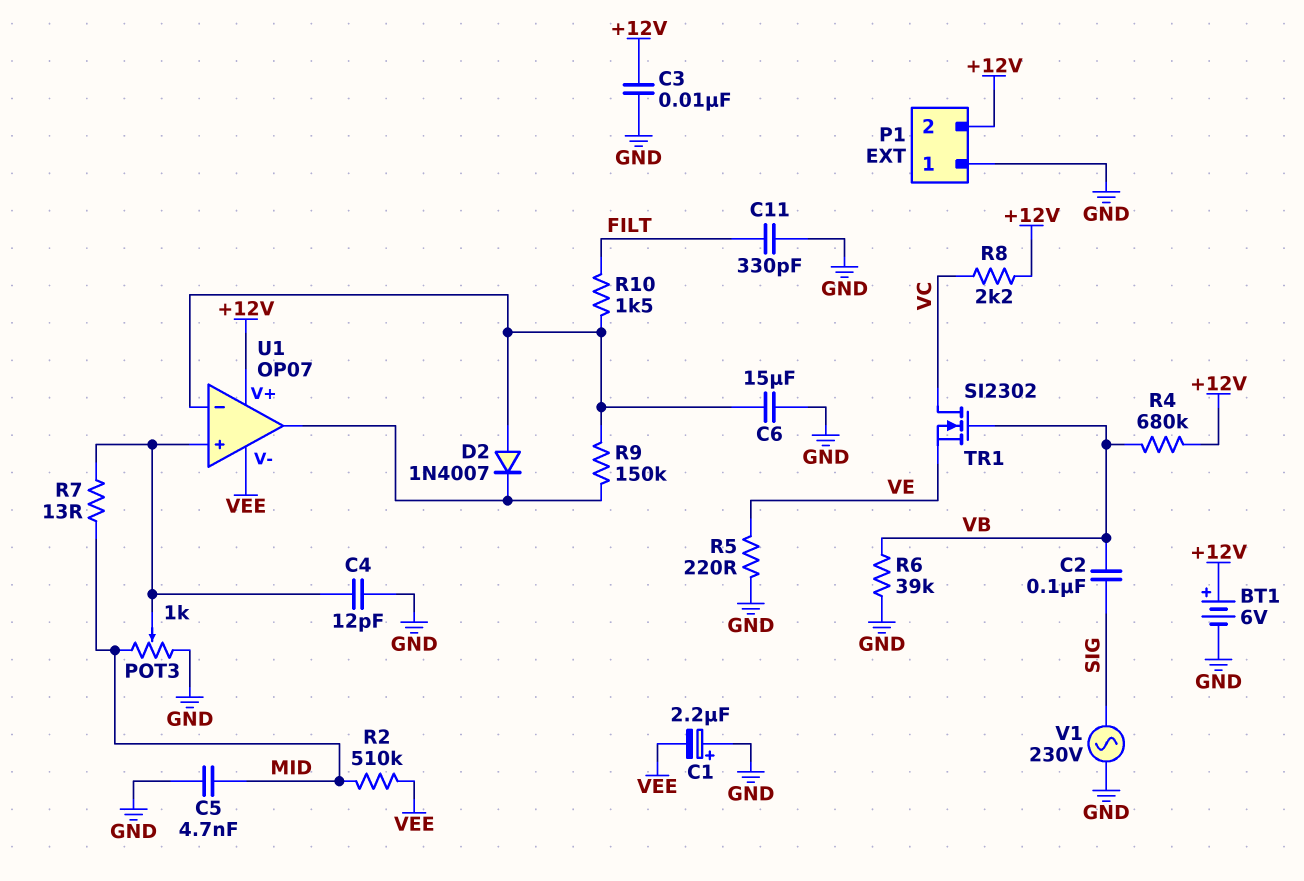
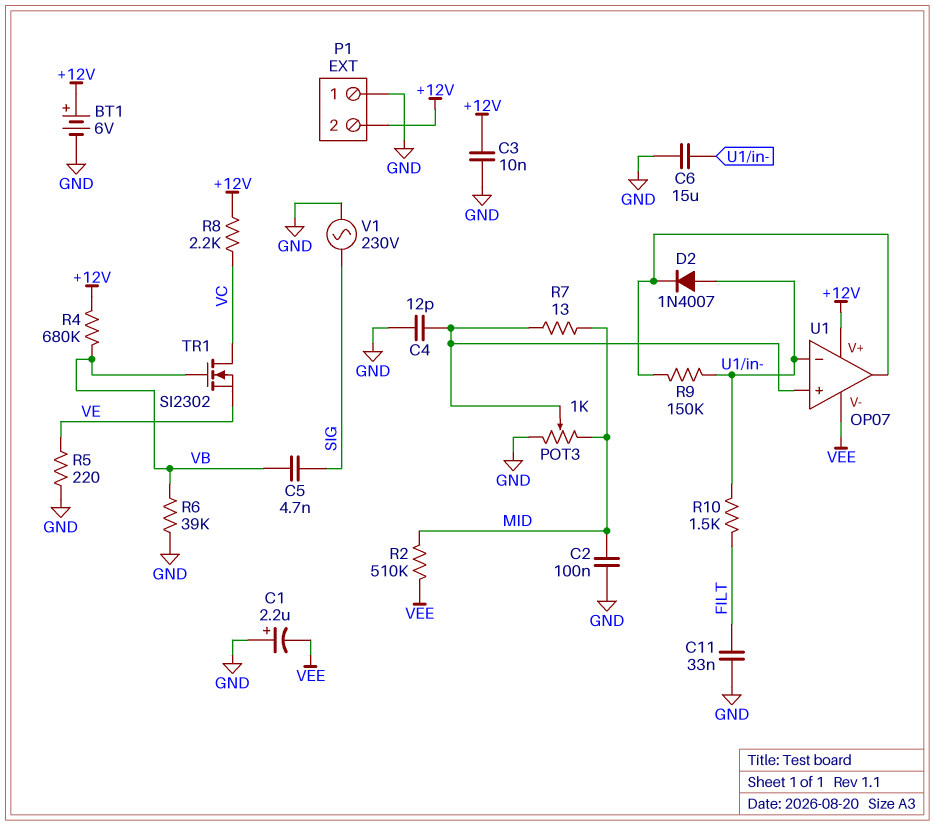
C2: 100nF (SIG, VB) -> 100nF (GND, MID)
C5: 4.7nF (GND, MID) -> 4.7nF (SIG, VB)
C11: 330pF (FILT, GND) -> 33nF (FILT, GND)

